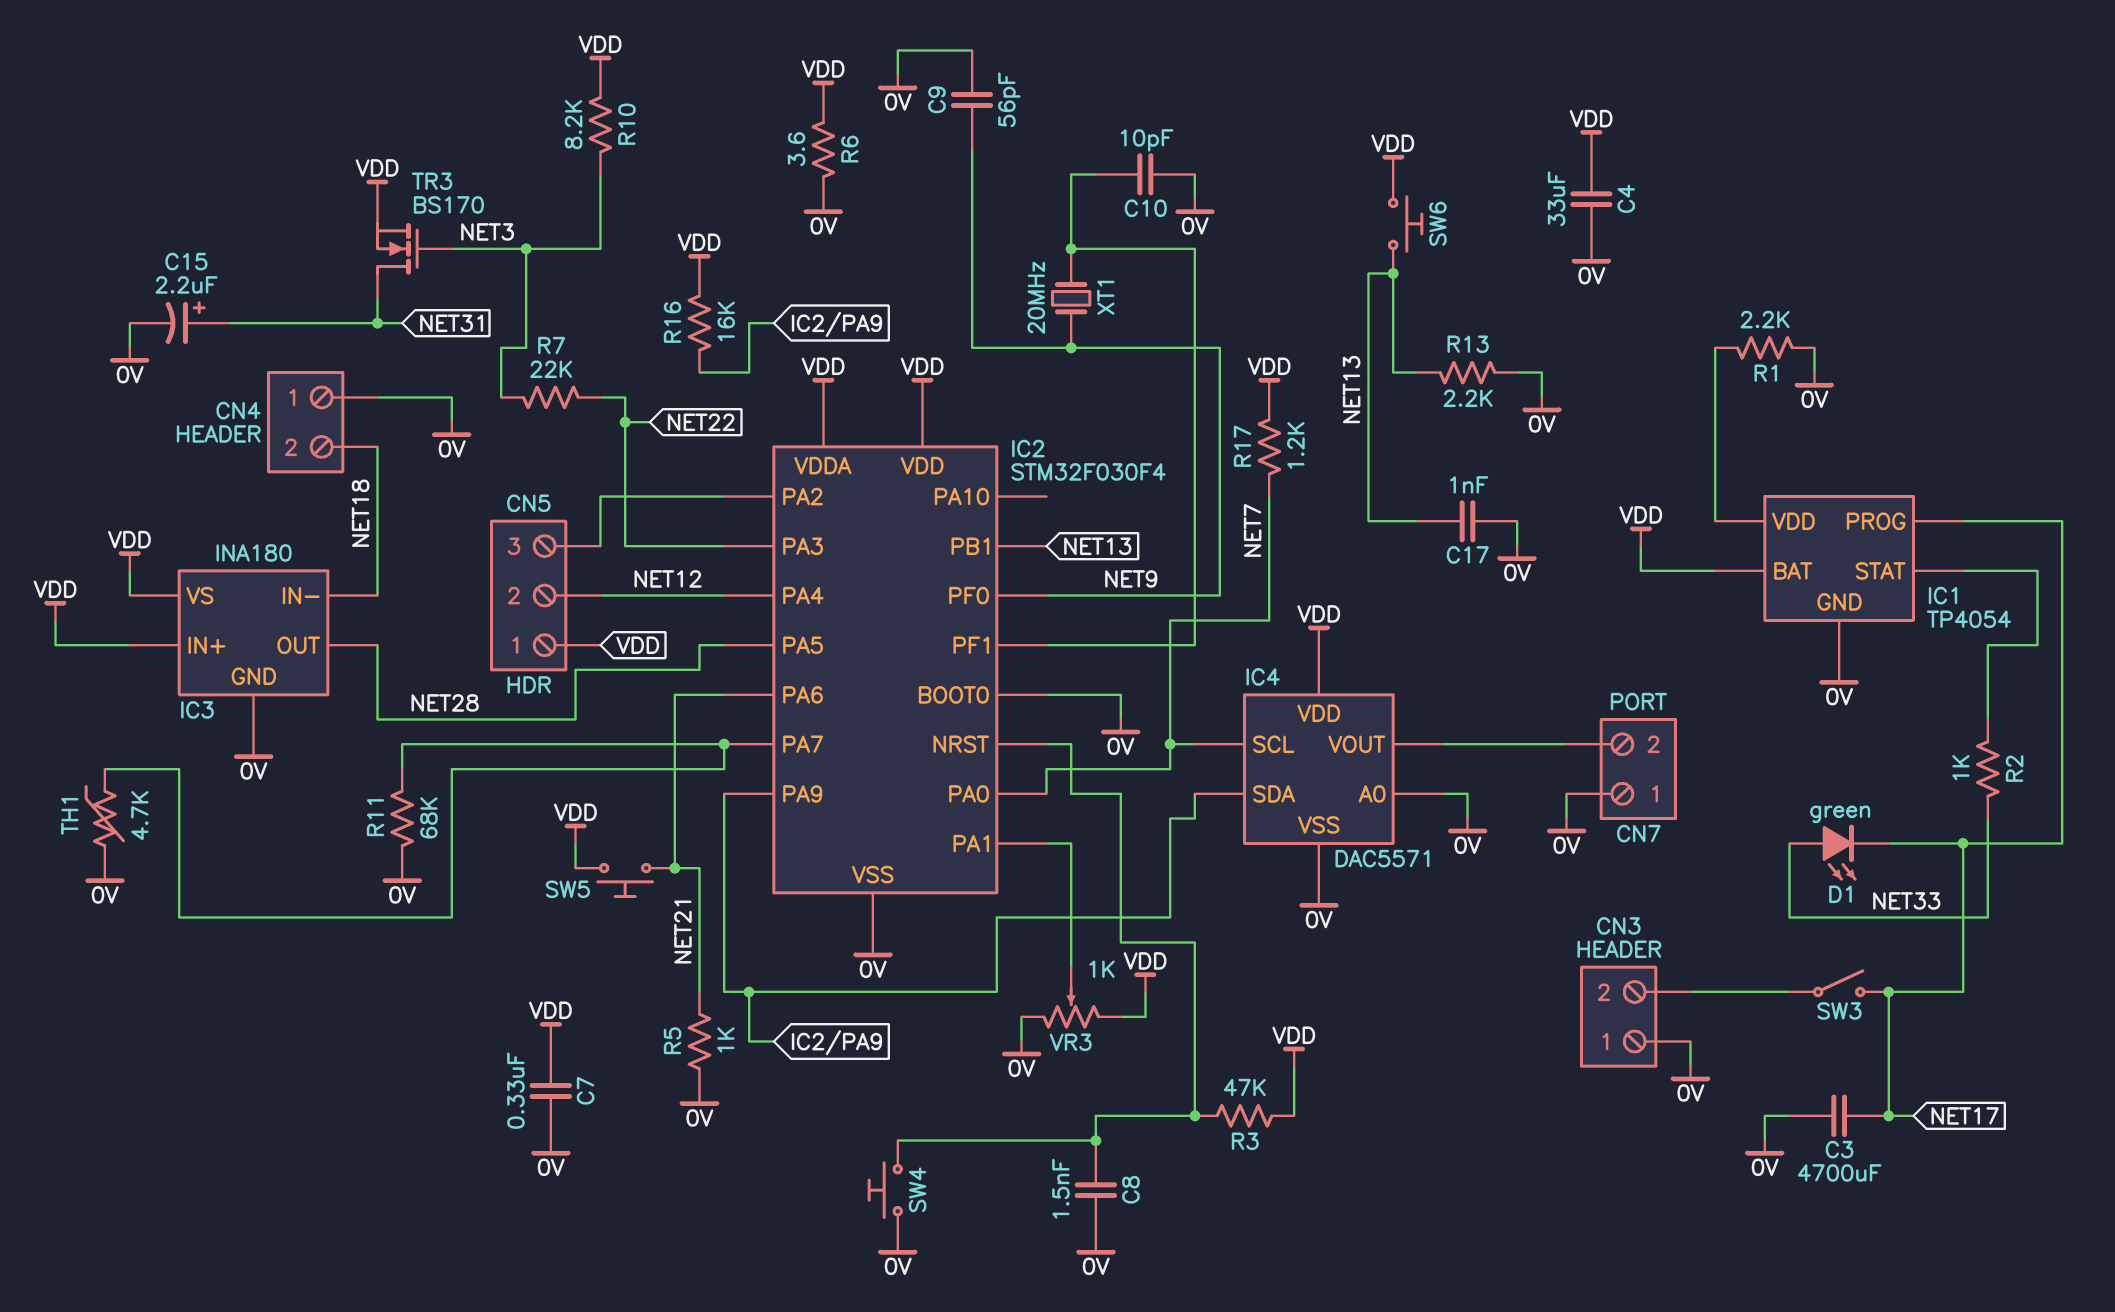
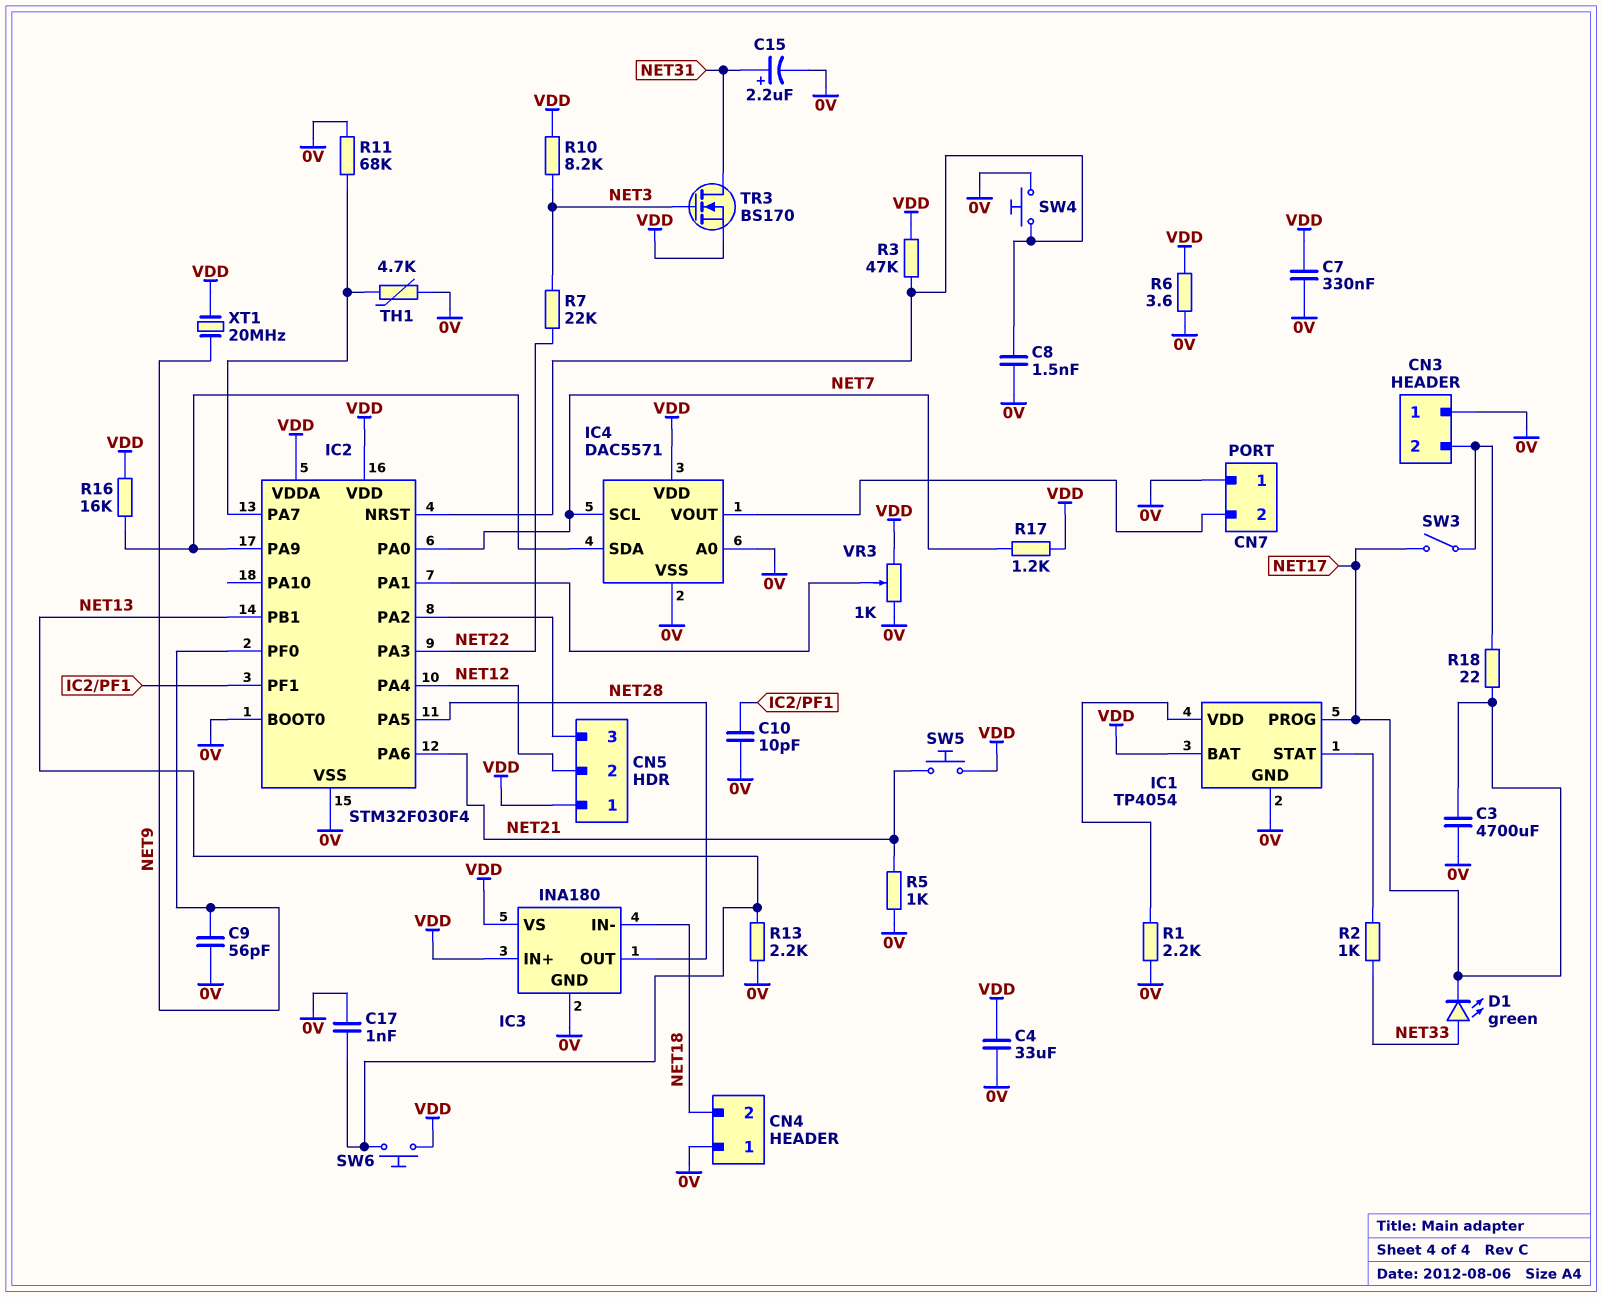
R18: none -> 22 (CN3/2, NET17)
XT1: 20MHz (IC2/PF1, NET9) -> 20MHz (NET9, VDD)

